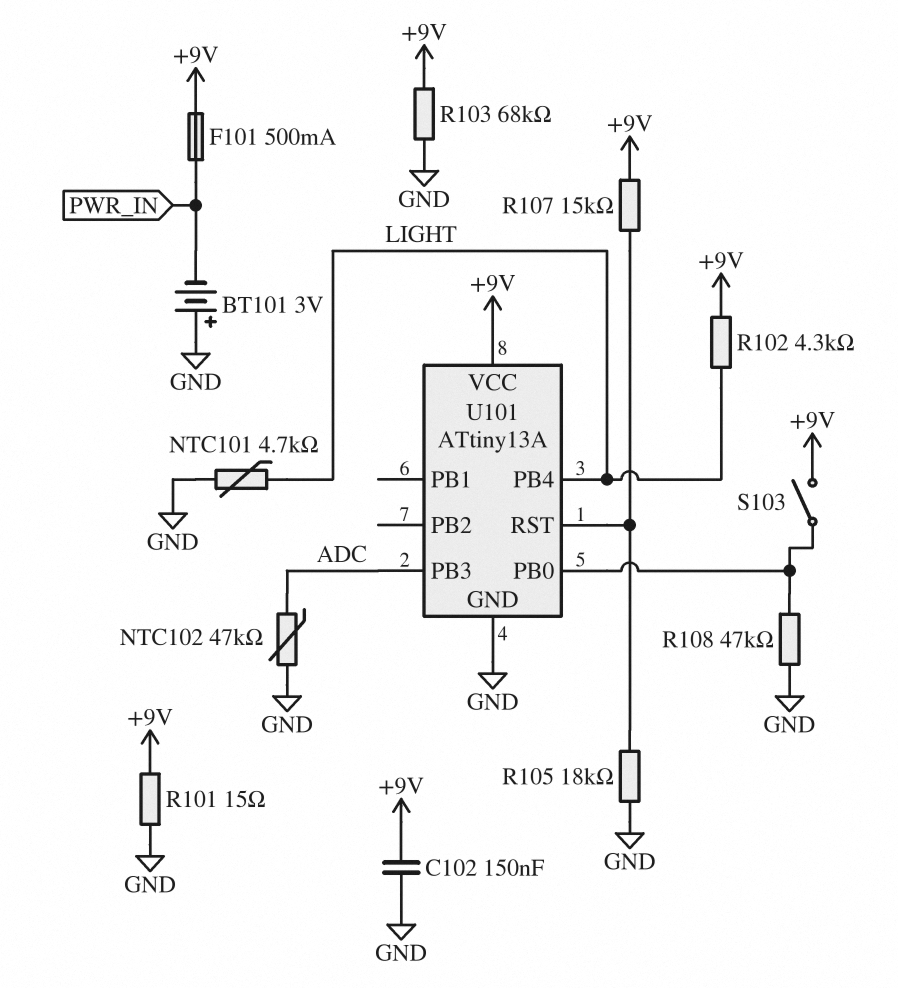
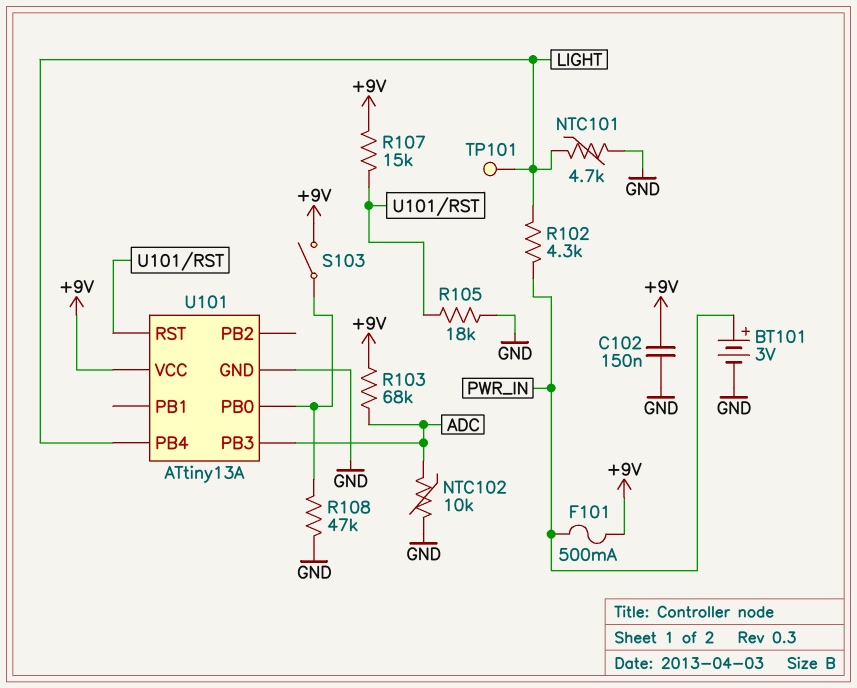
BT101: 3V (plus GND, minus PWR_IN) -> 3V (plus PWR_IN, minus GND)
NTC102: 47k (ADC, GND) -> 10k (ADC, GND)
R101: 15 (+9V, GND) -> none
R102: 4.3k (+9V, LIGHT) -> 4.3k (LIGHT, PWR_IN)
R103: 68k (+9V, GND) -> 68k (+9V, ADC)
TP101: none -> test point (LIGHT)

